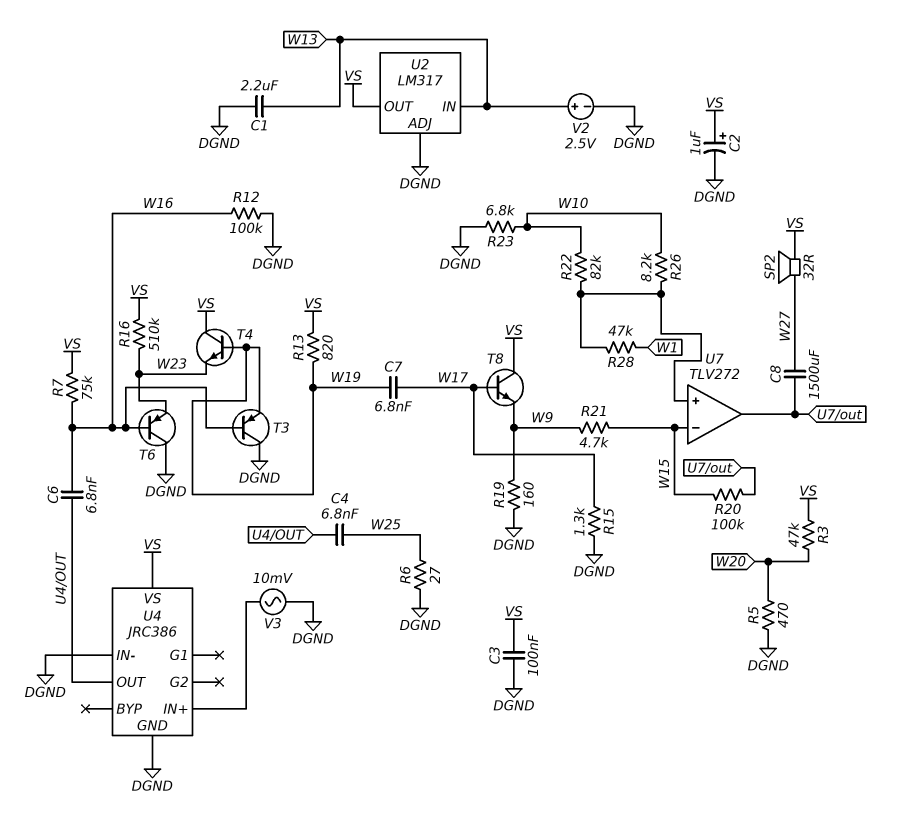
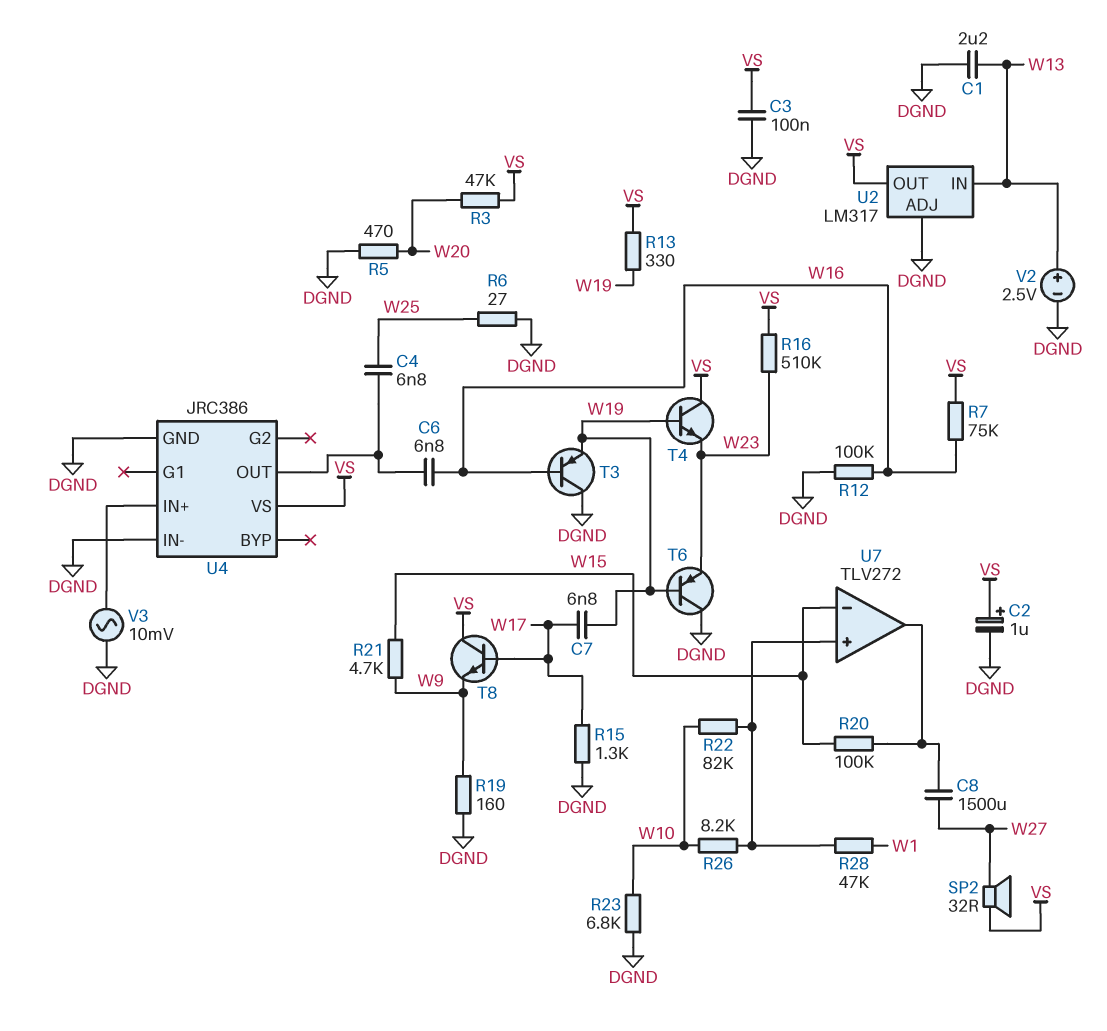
R13: 820 (VS, W19) -> 330 (VS, W19)
T6: PNP (B W16, C DGND, E W23) -> PNP (B W19, C DGND, E W23)

